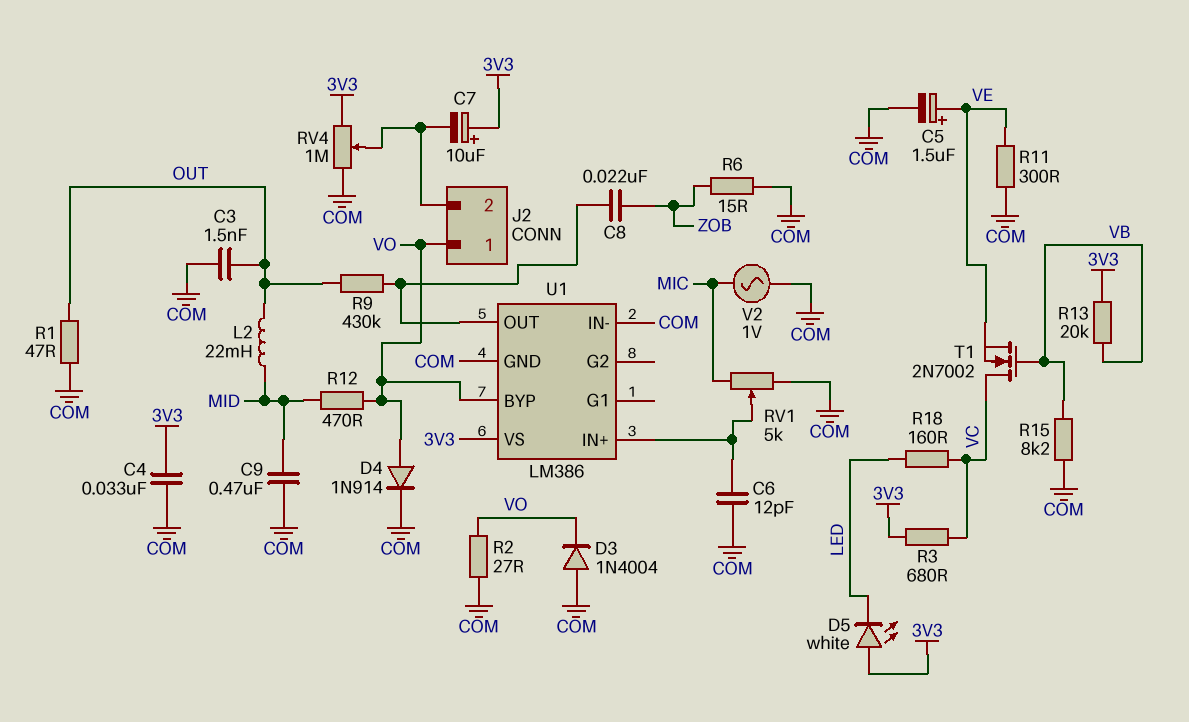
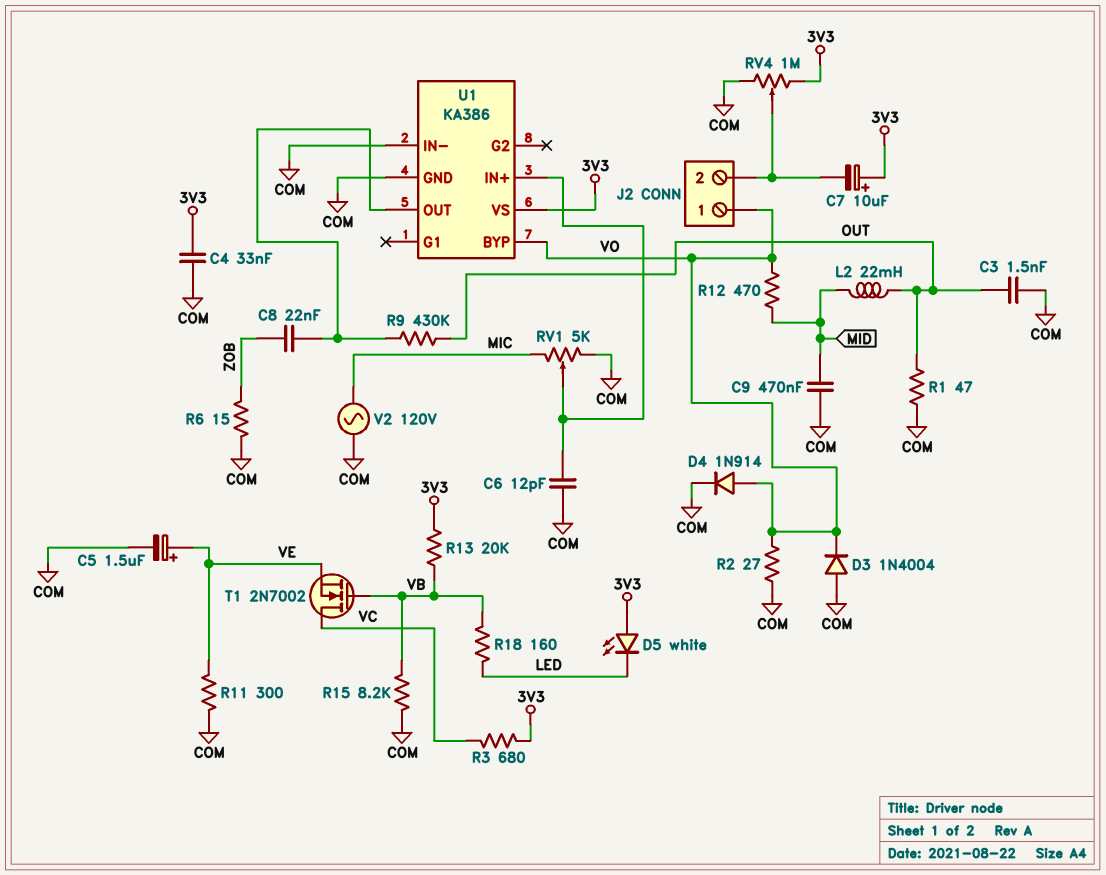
R18: 160 (LED, VC) -> 160 (LED, VB)
U1: LM386 -> KA386
V2: AC 1V (COM, MIC) -> AC 120V (COM, MIC)

